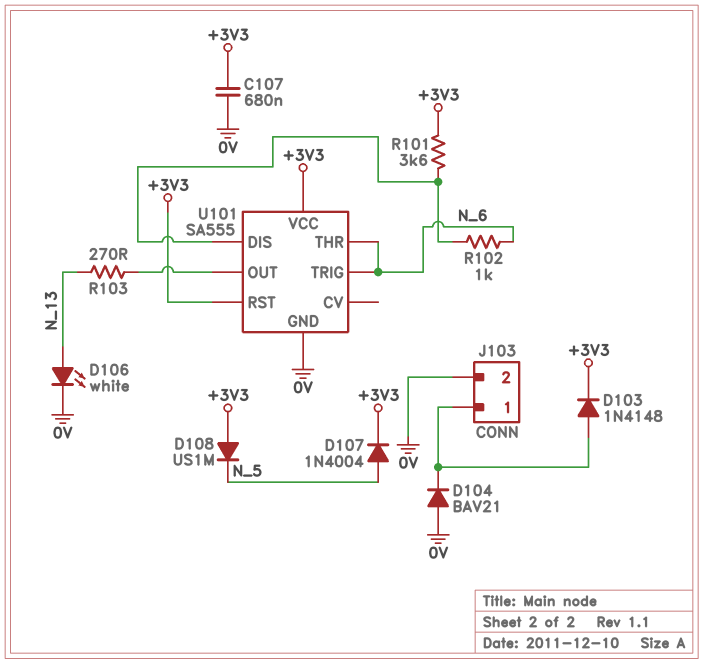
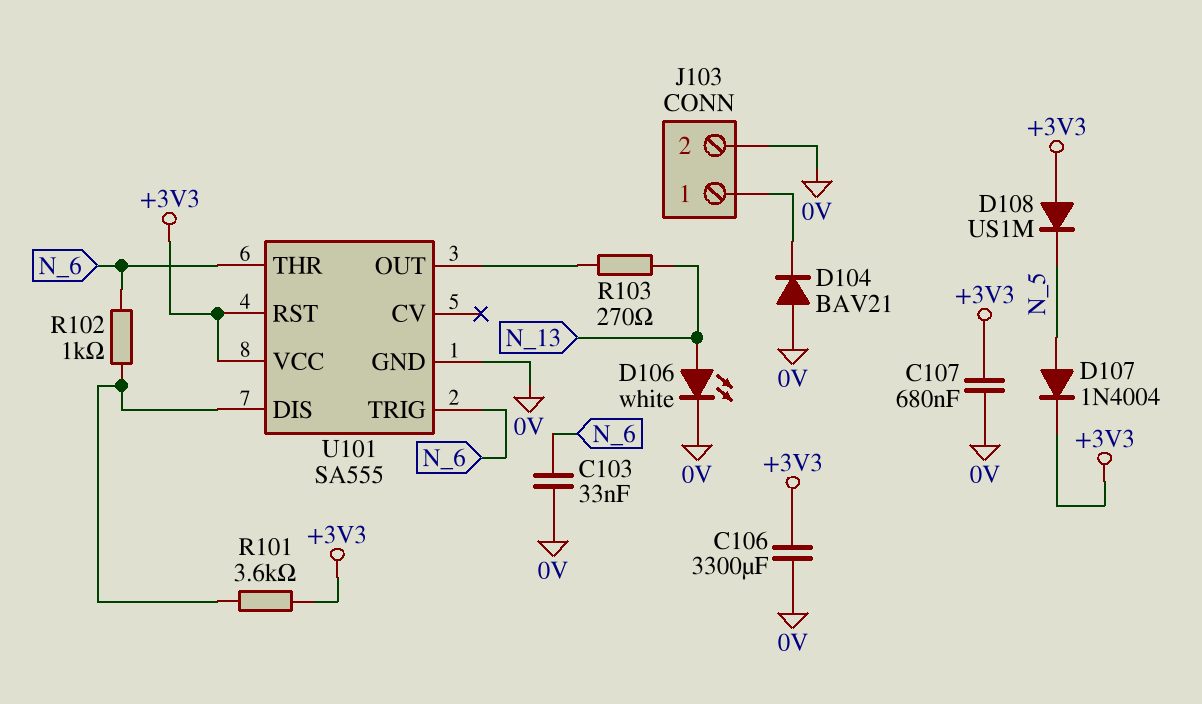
C103: none -> 33nF (0V, N_6)
C106: none -> 3300uF (+3V3, 0V)
D103: diode 1N4148 (A J103/1, K +3V3) -> none

